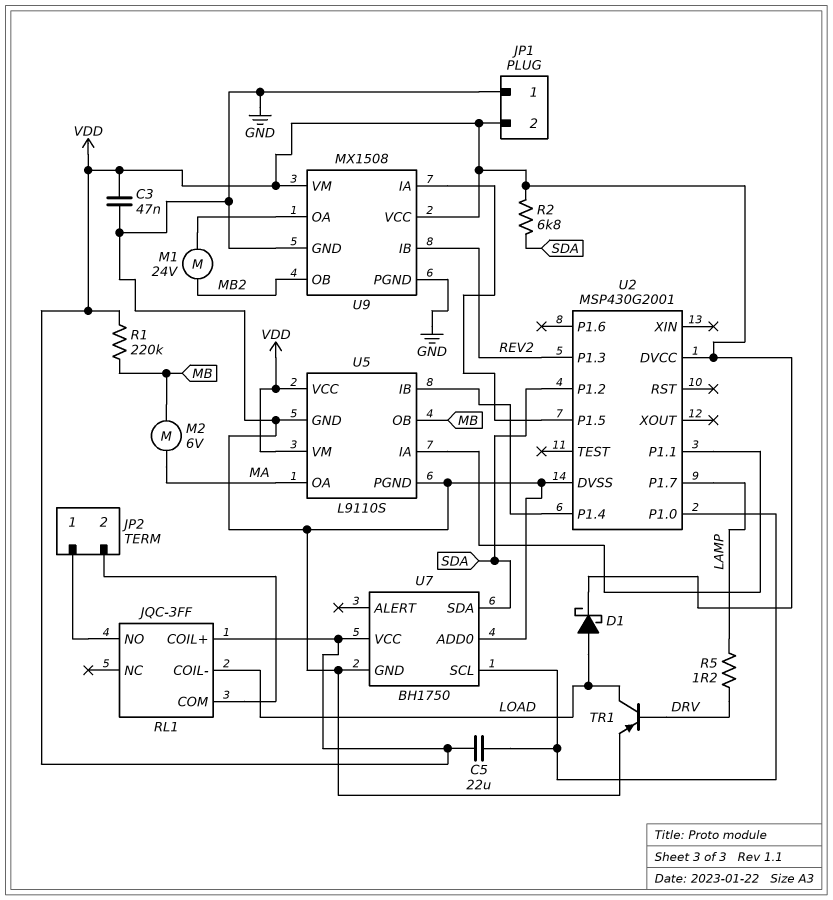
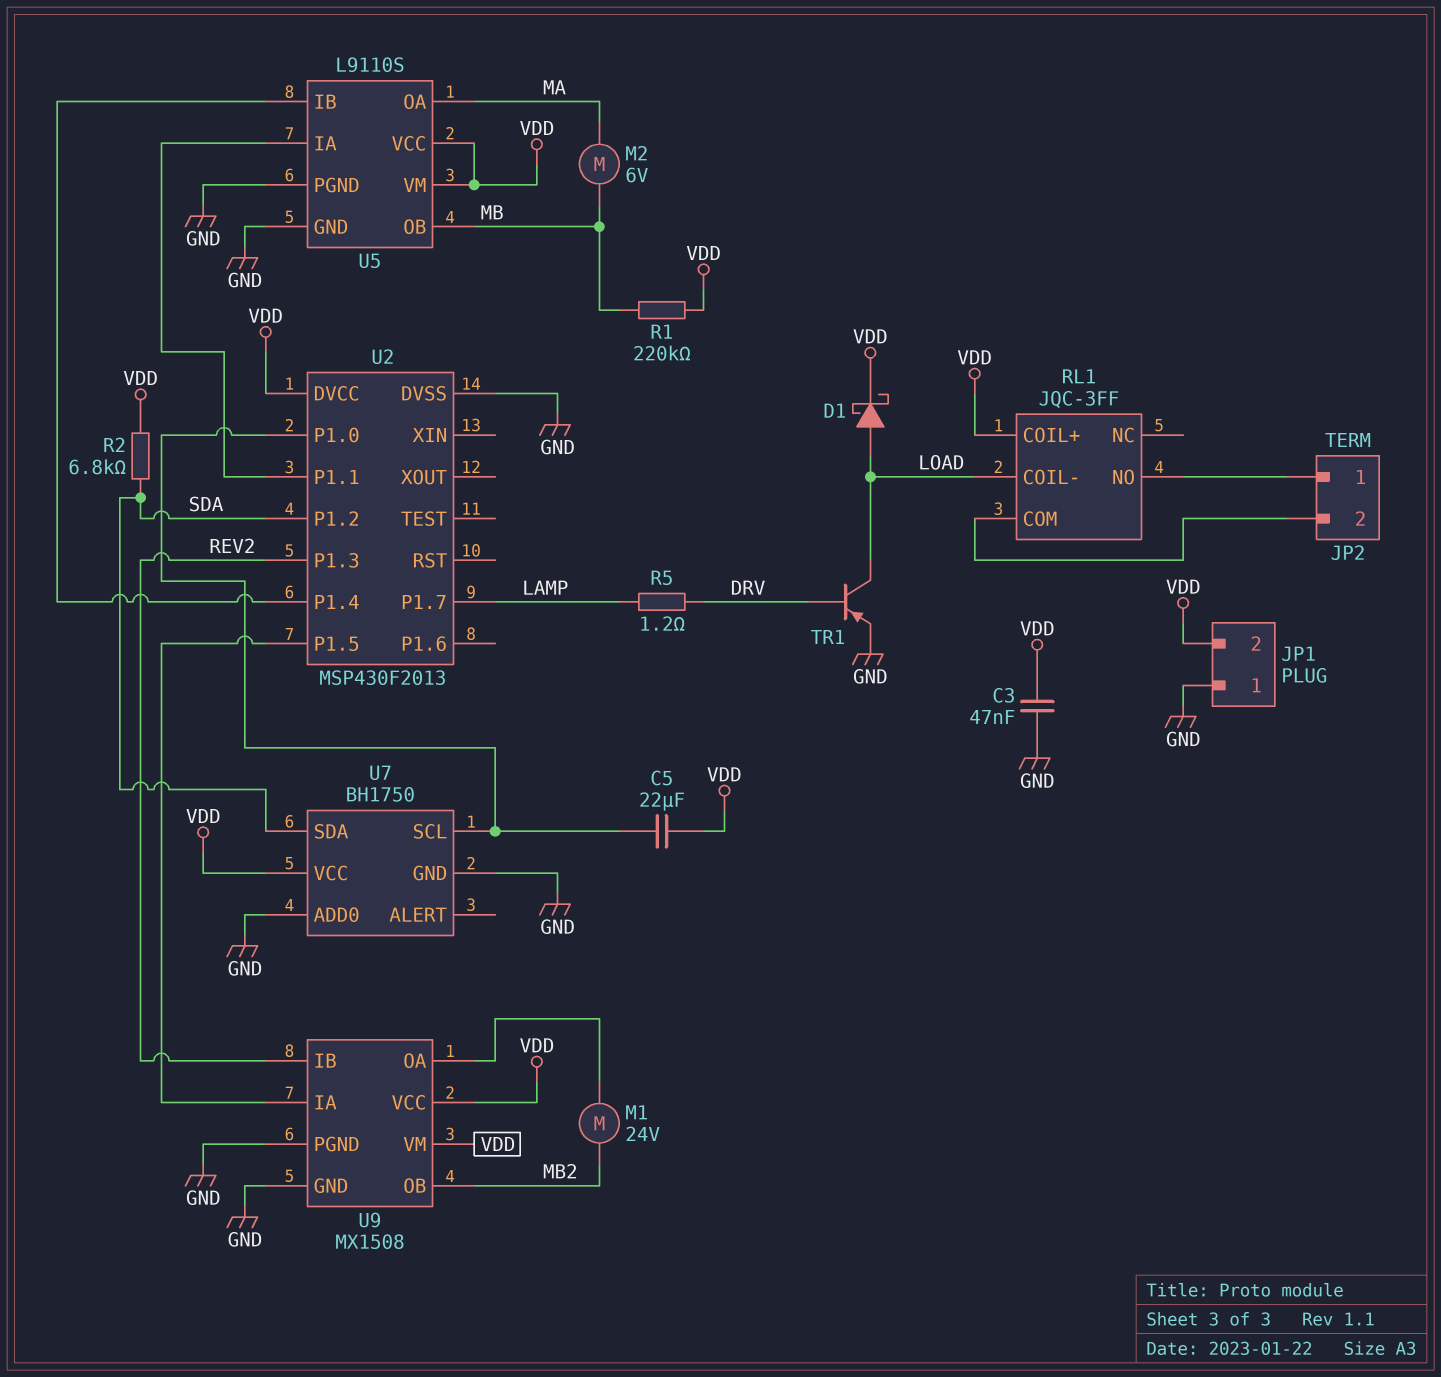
U2: MSP430G2001 -> MSP430F2013

